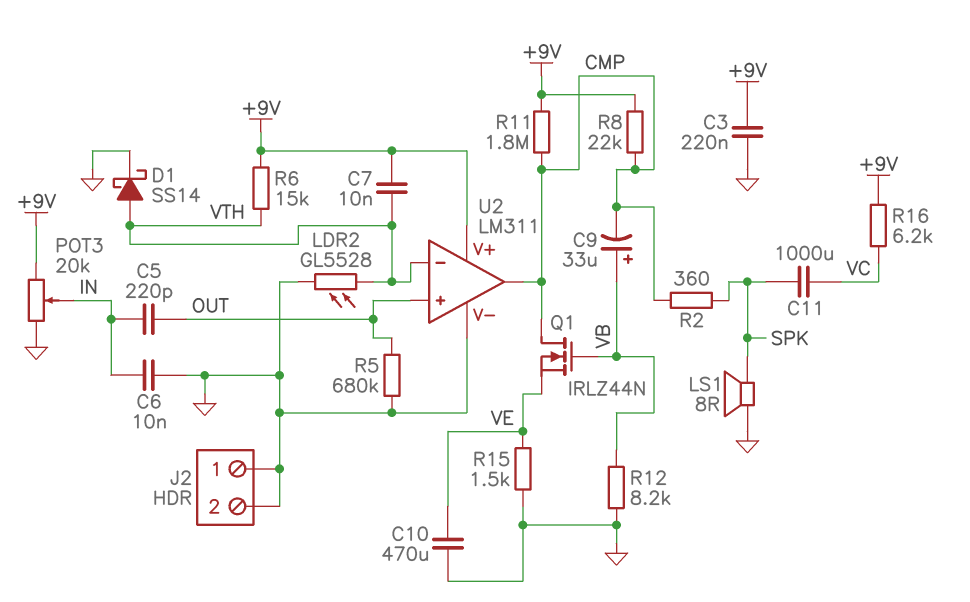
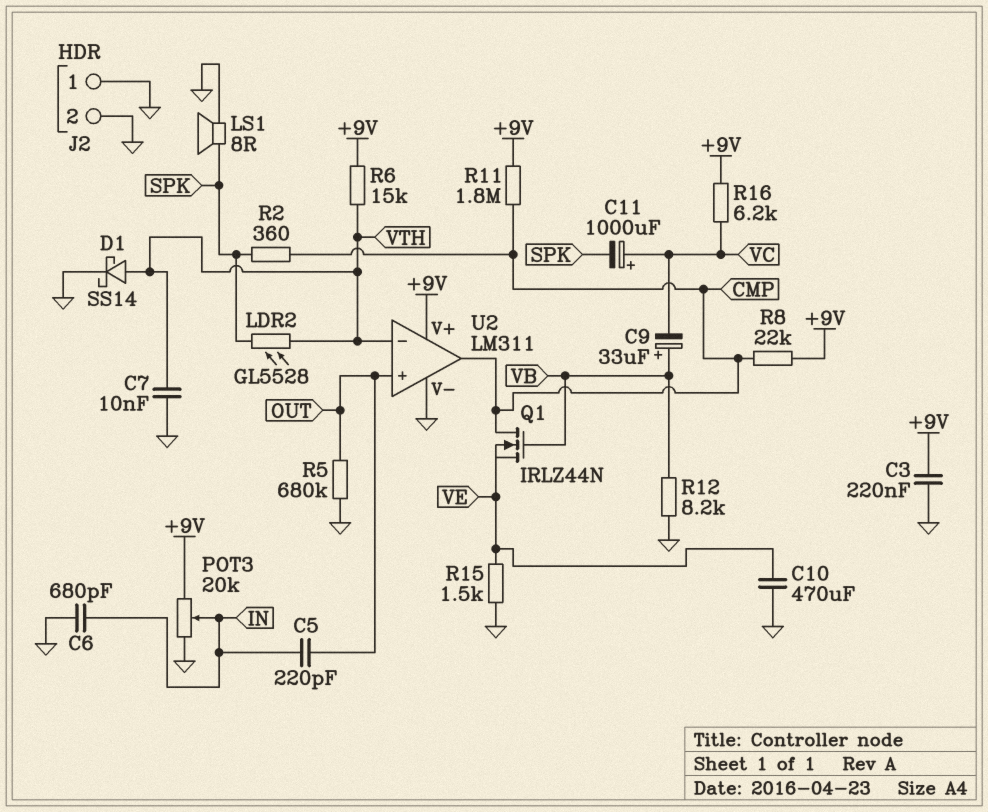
C6: 10nF (GND, IN) -> 680pF (GND, IN)
C7: 10nF (+9V, VTH) -> 10nF (GND, VTH)
C9: 33uF (plus VB, minus CMP) -> 33uF (plus VB, minus VC)
C11: 1000uF (SPK, VC) -> 1000uF (plus VC, minus SPK)
LDR2: GL5528 (GND, VTH) -> GL5528 (SPK, VTH)

